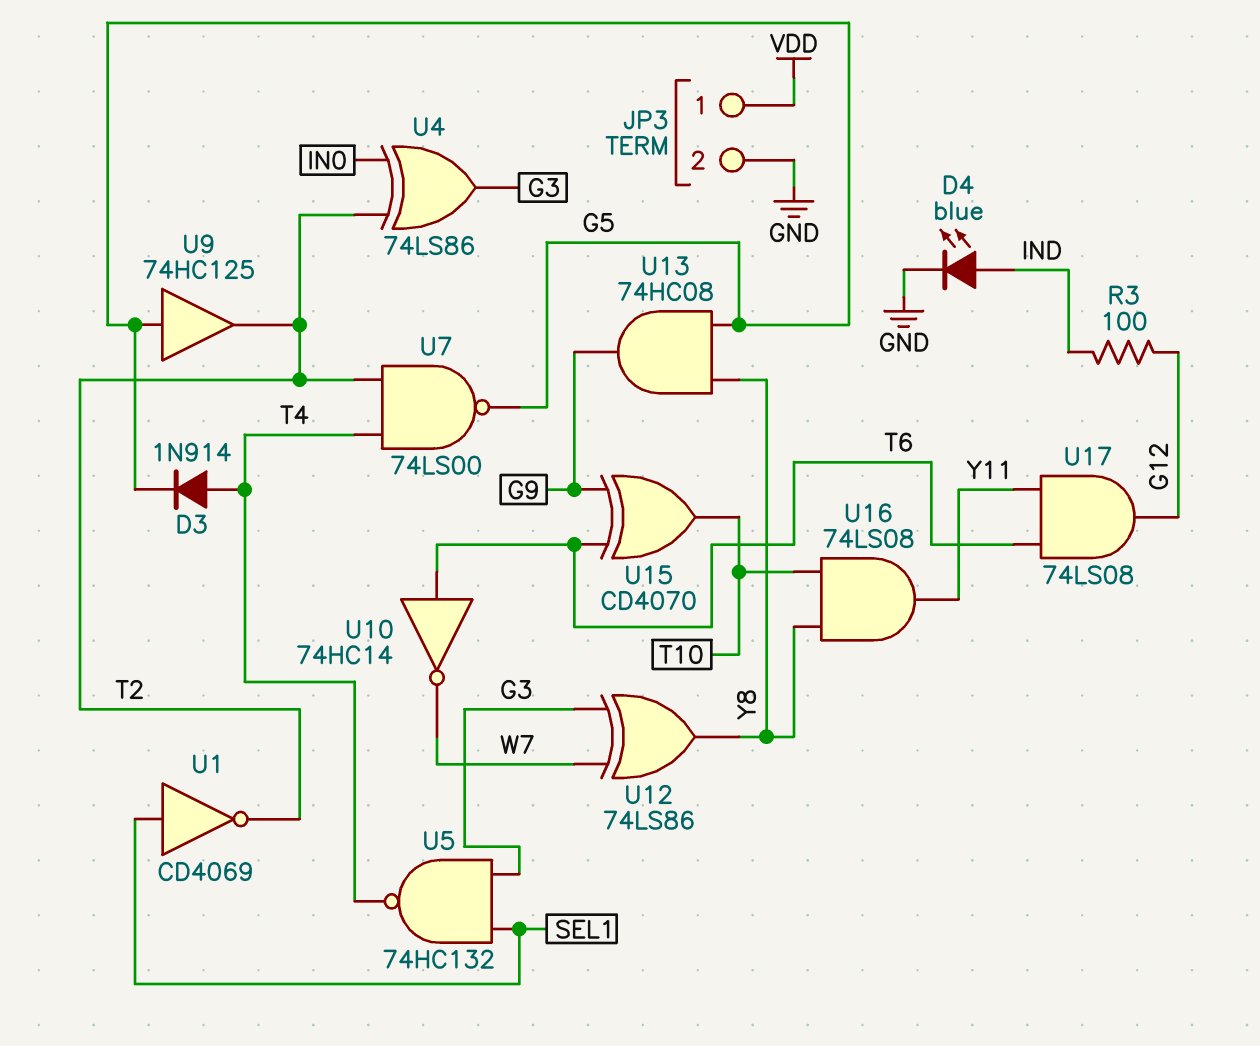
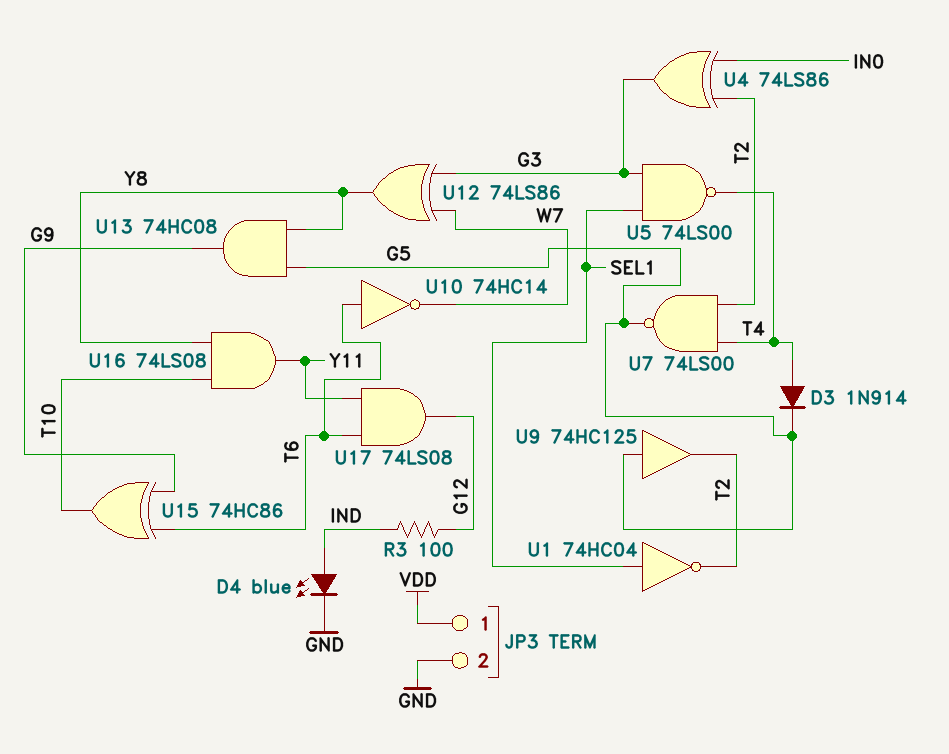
U1: NOT CD4069 (in SEL1, out T2) -> NOT 74HC04 (in SEL1, out T2)
U5: NAND 74HC132 (in G3, in SEL1, out T4) -> NAND 74LS00 (in G3, in SEL1, out T4)
U15: XOR CD4070 (in G9, in T6, out T10) -> XOR 74HC86 (in G9, in T6, out T10)

